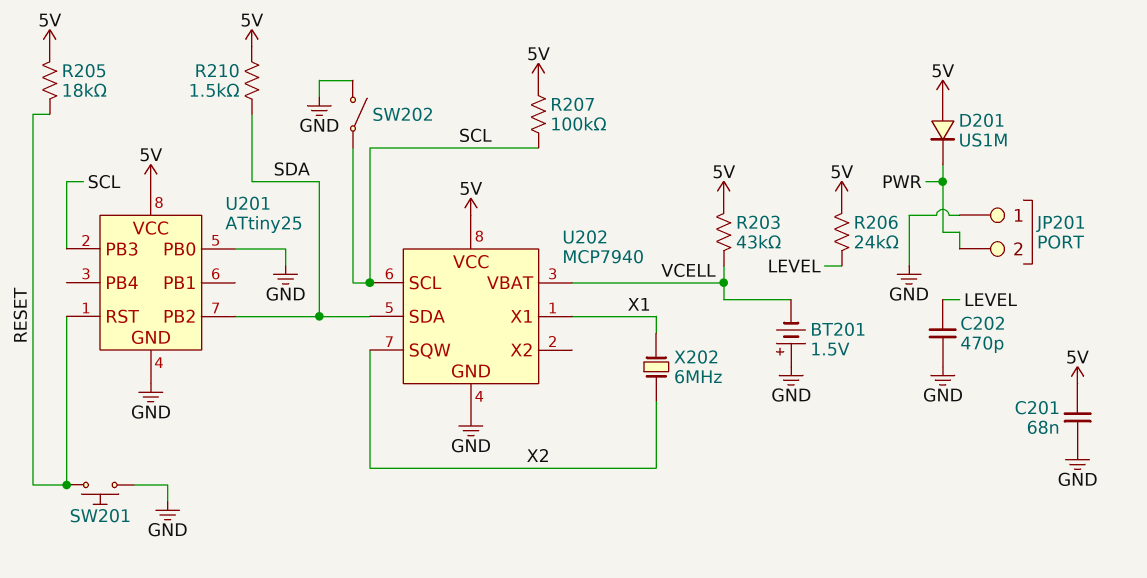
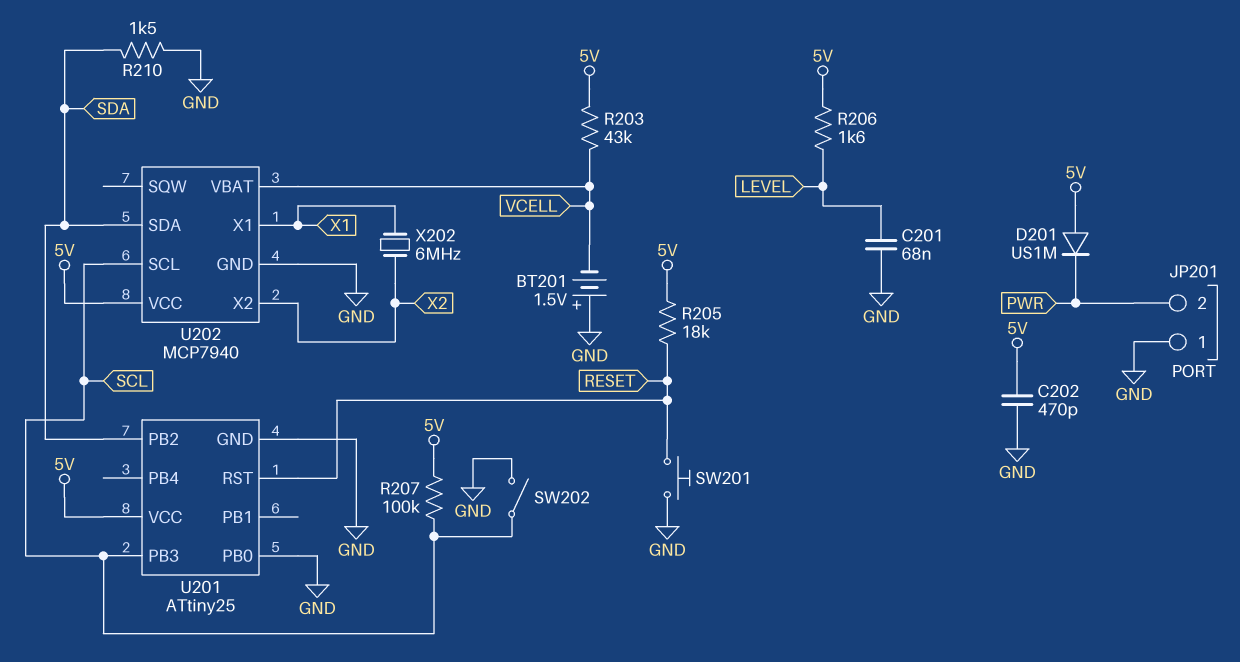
C201: 68nF (5V, GND) -> 68nF (GND, LEVEL)
C202: 470pF (GND, LEVEL) -> 470pF (5V, GND)
R206: 24k (5V, LEVEL) -> 1.6k (5V, LEVEL)
R210: 1.5k (5V, SDA) -> 1.5k (GND, SDA)
U202 pin SQW: X2 -> none
U202 pin X2: none -> X2

